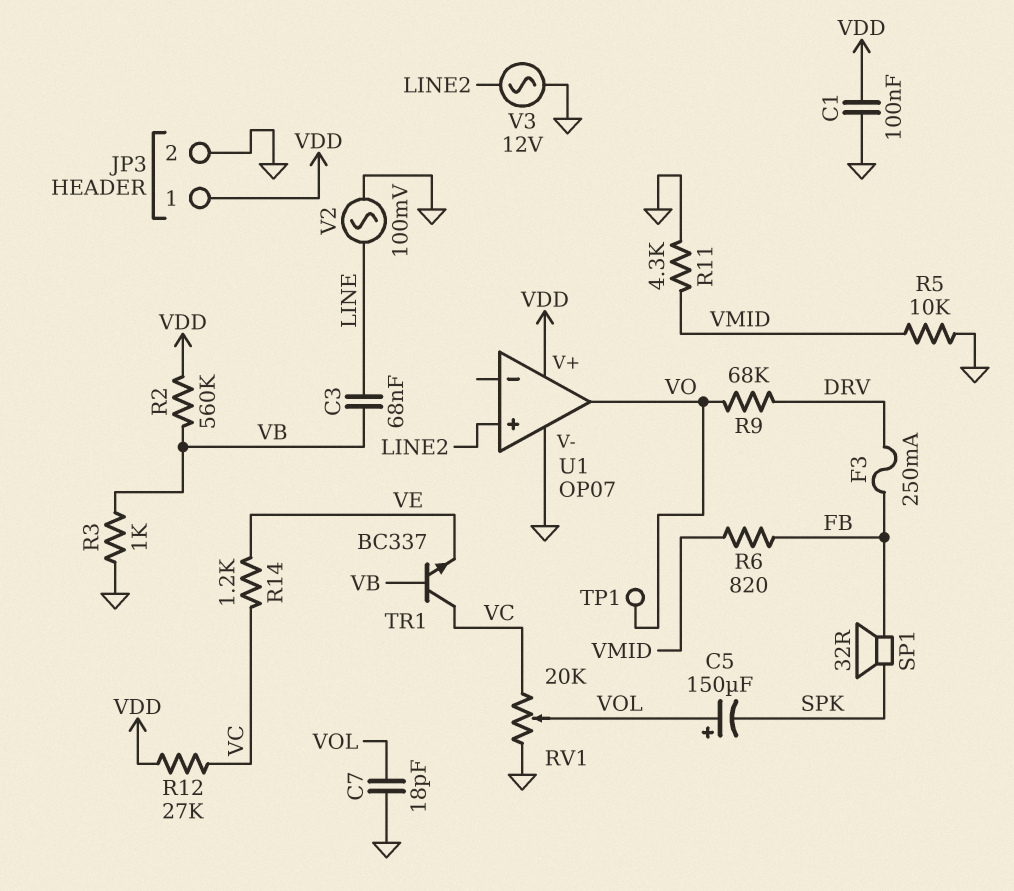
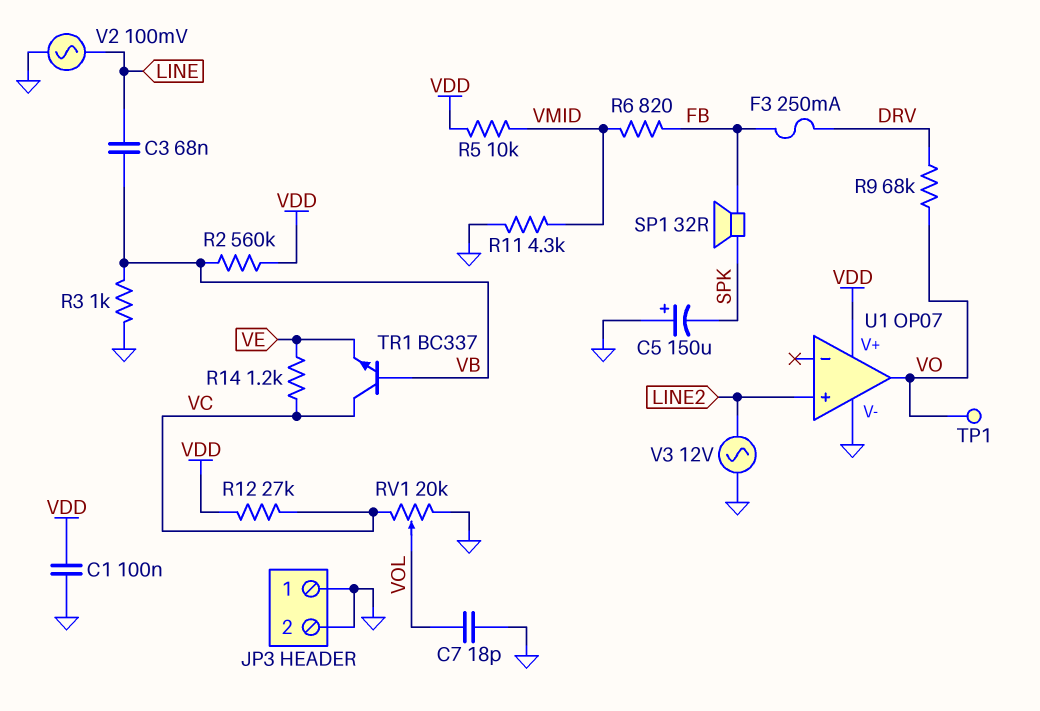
C5: 150uF (plus VOL, minus SPK) -> 150uF (plus GND, minus SPK)
JP3 pin 1: VDD -> GND
R5: 10k (GND, VMID) -> 10k (VDD, VMID)

